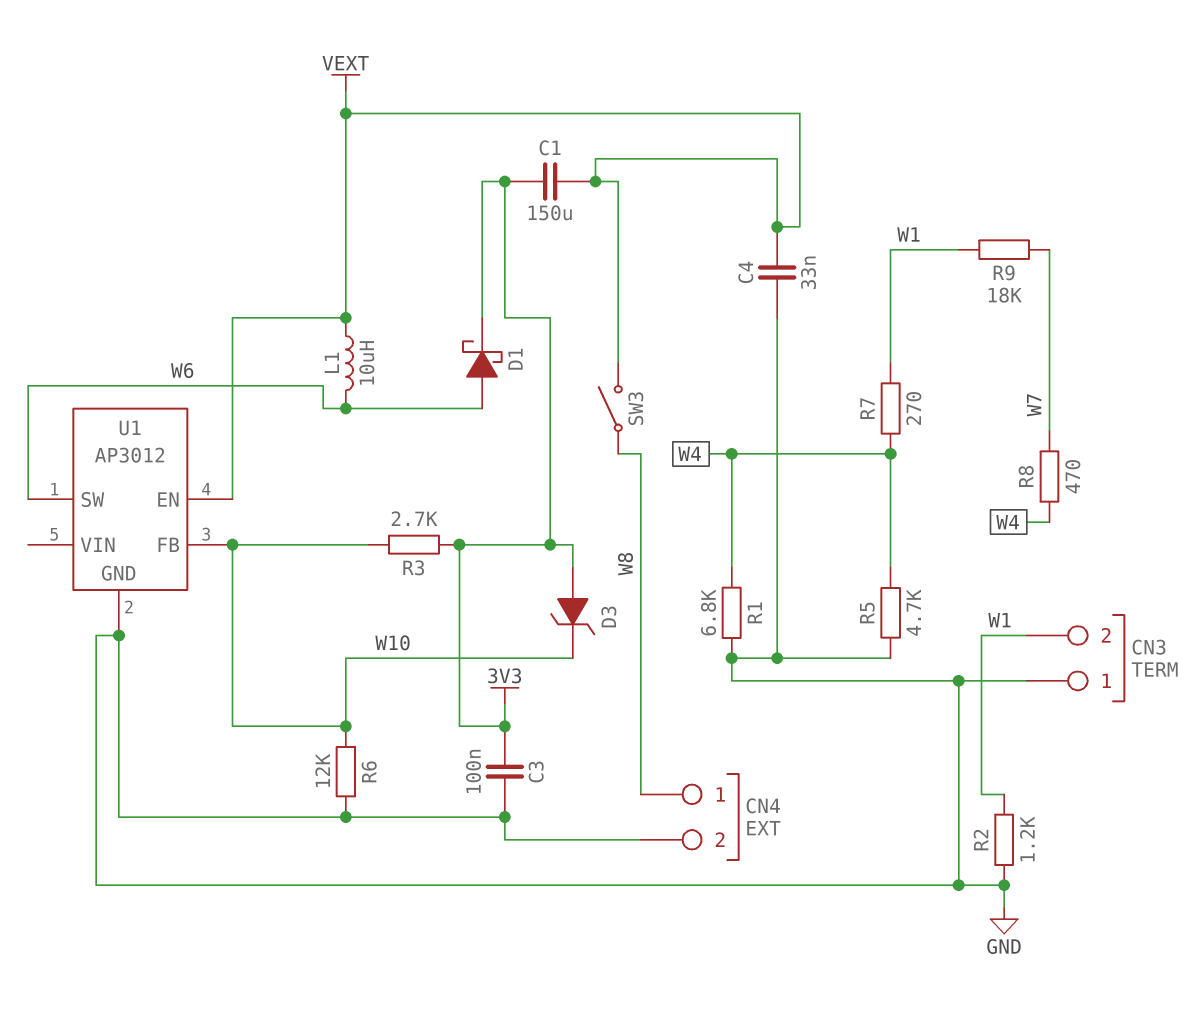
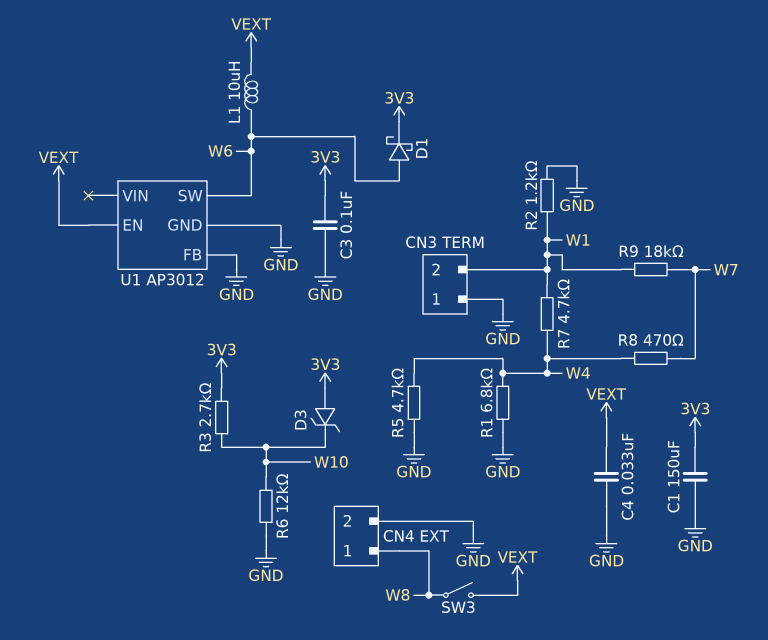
C1: 150uF (3V3, VEXT) -> 150uF (3V3, GND)
R7: 270 (W1, W4) -> 4.7k (W1, W4)
U1 pin FB: W10 -> GND

